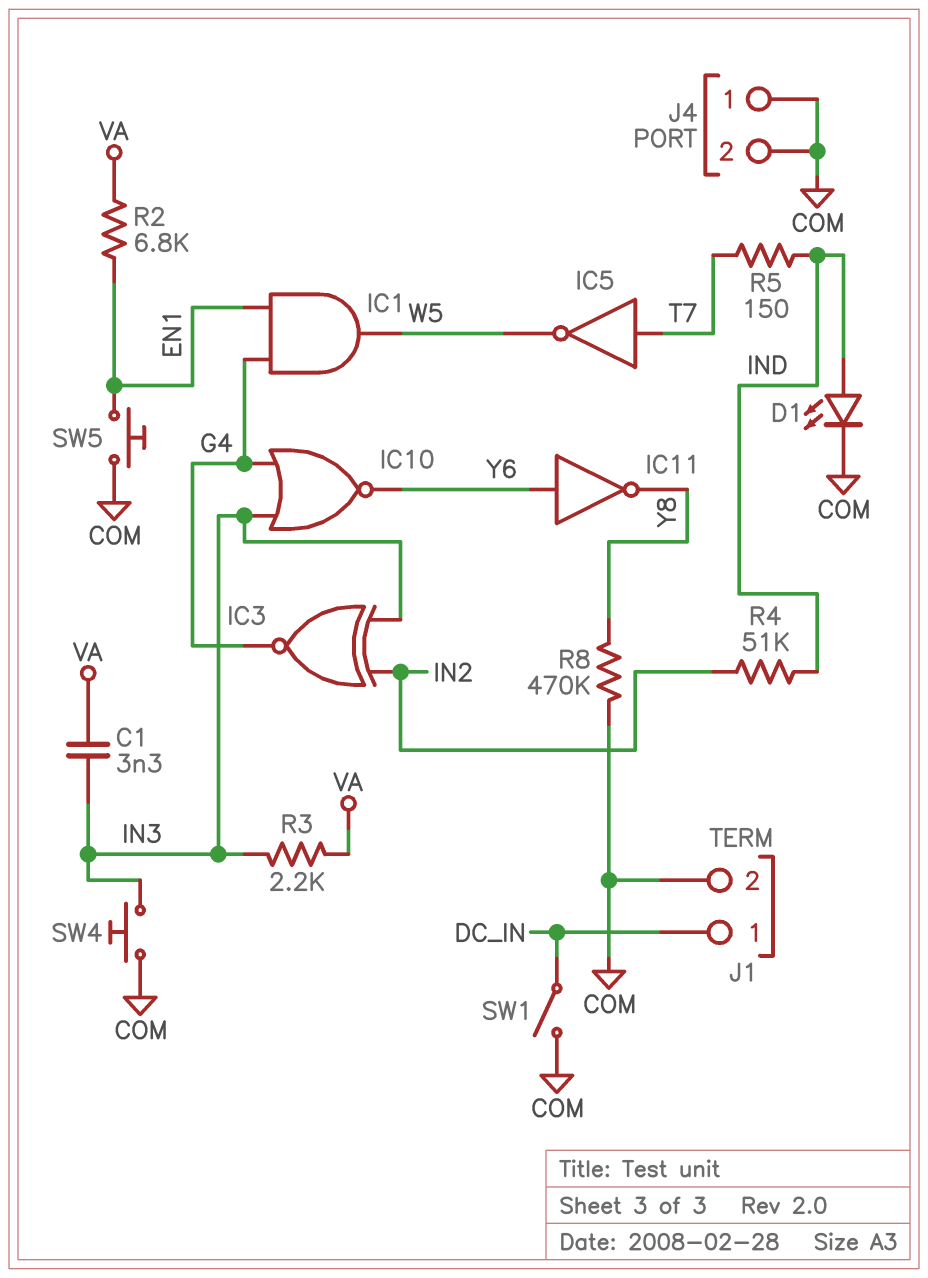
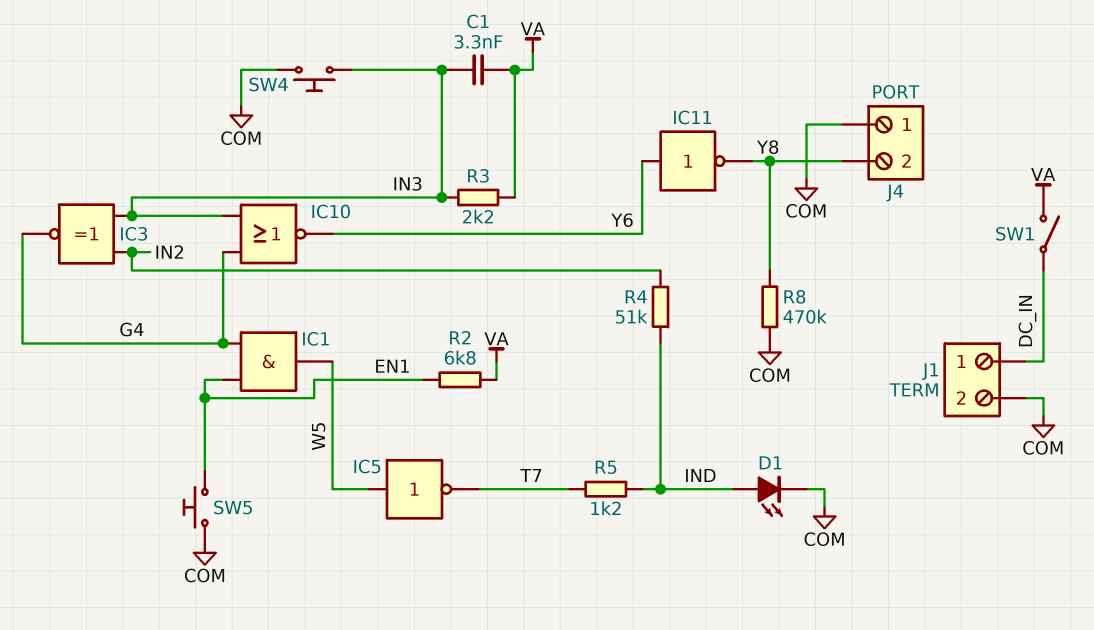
IC5: NOT (in T7, out W5) -> NOT (in W5, out T7)
J4 pin 2: COM -> Y8
R5: 150 (IND, T7) -> 1.2k (IND, T7)
SW1: switch (COM, DC_IN) -> switch (DC_IN, VA)

